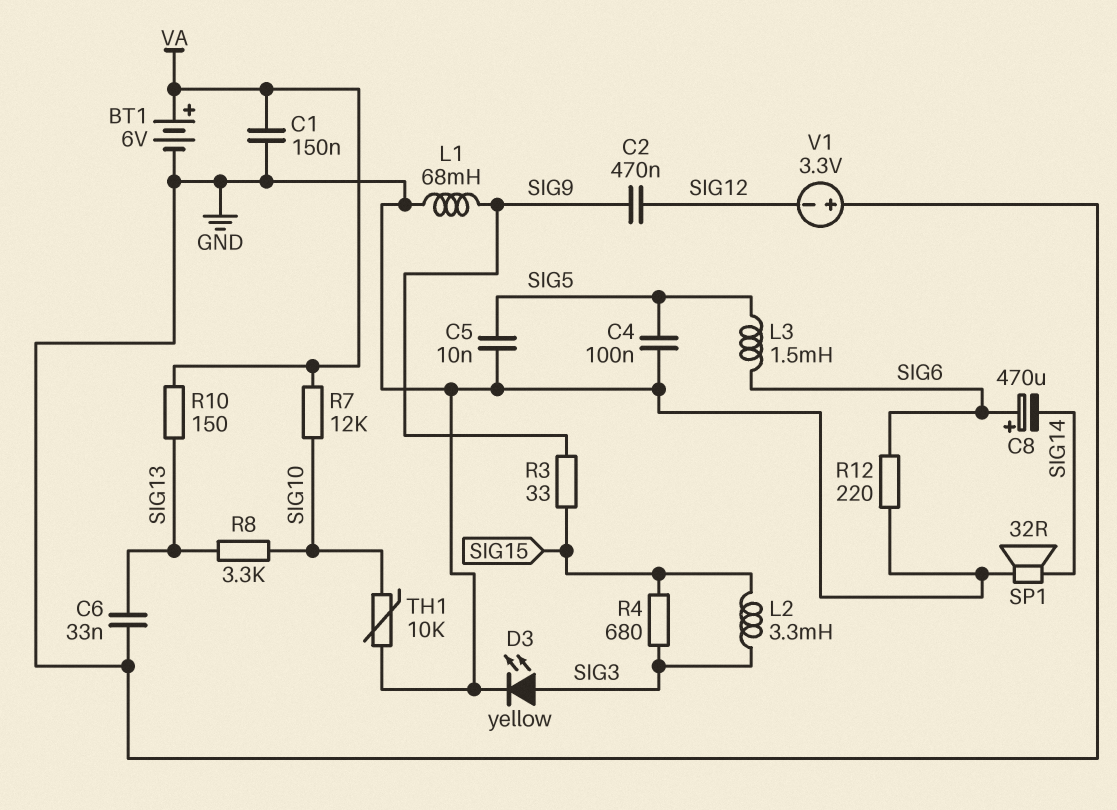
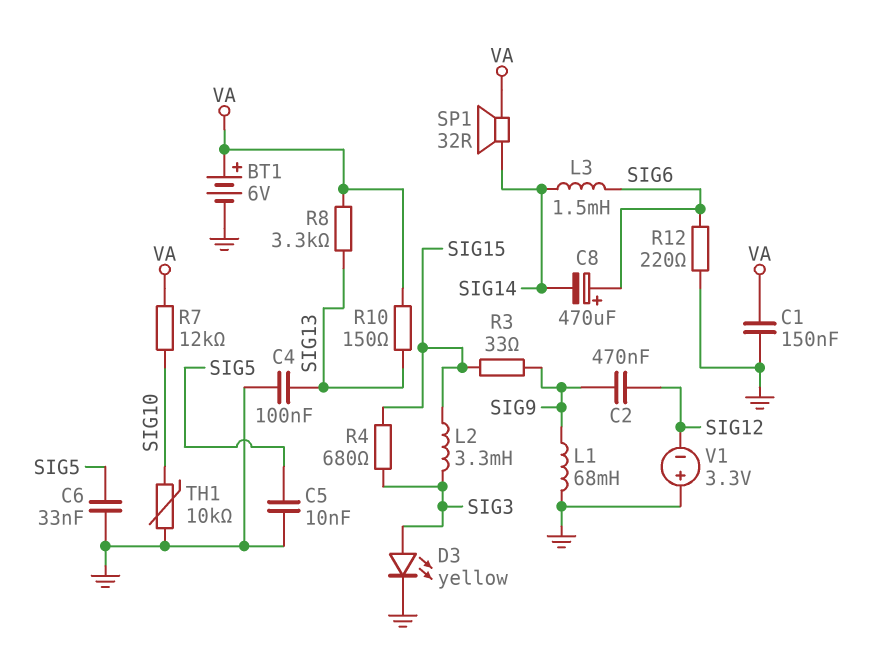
C4: 100nF (GND, SIG5) -> 100nF (GND, SIG13)
C6: 33nF (GND, SIG13) -> 33nF (GND, SIG5)
L3: 1.5mH (SIG5, SIG6) -> 1.5mH (SIG6, SIG14)
R8: 3.3k (SIG10, SIG13) -> 3.3k (SIG13, VA)
SP1: speaker 32R (GND, SIG14) -> speaker 32R (SIG14, VA)

